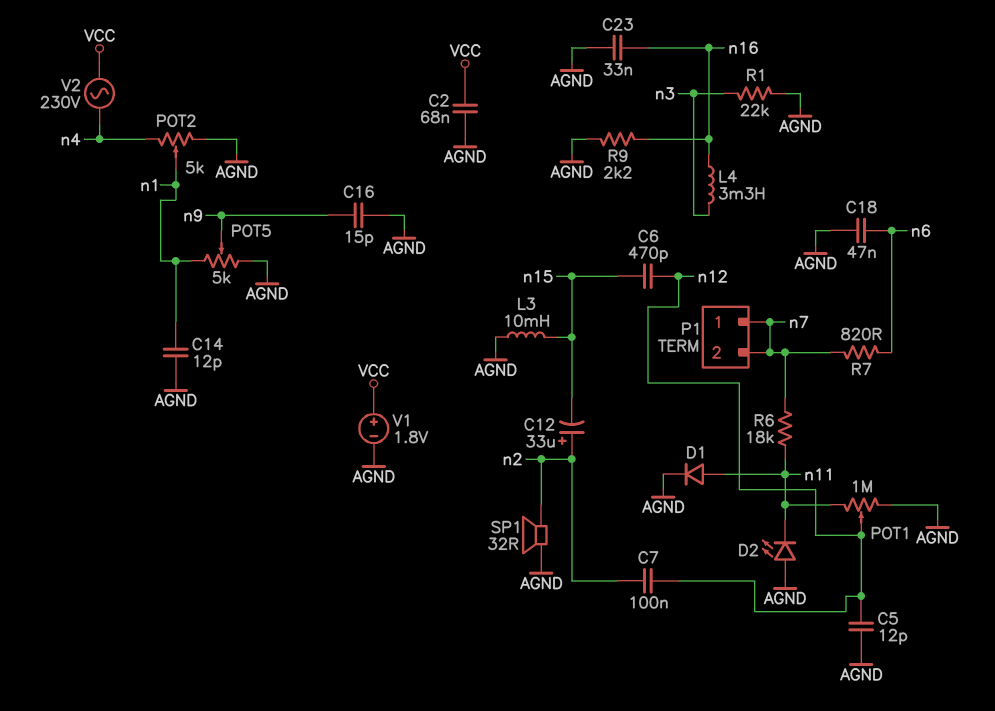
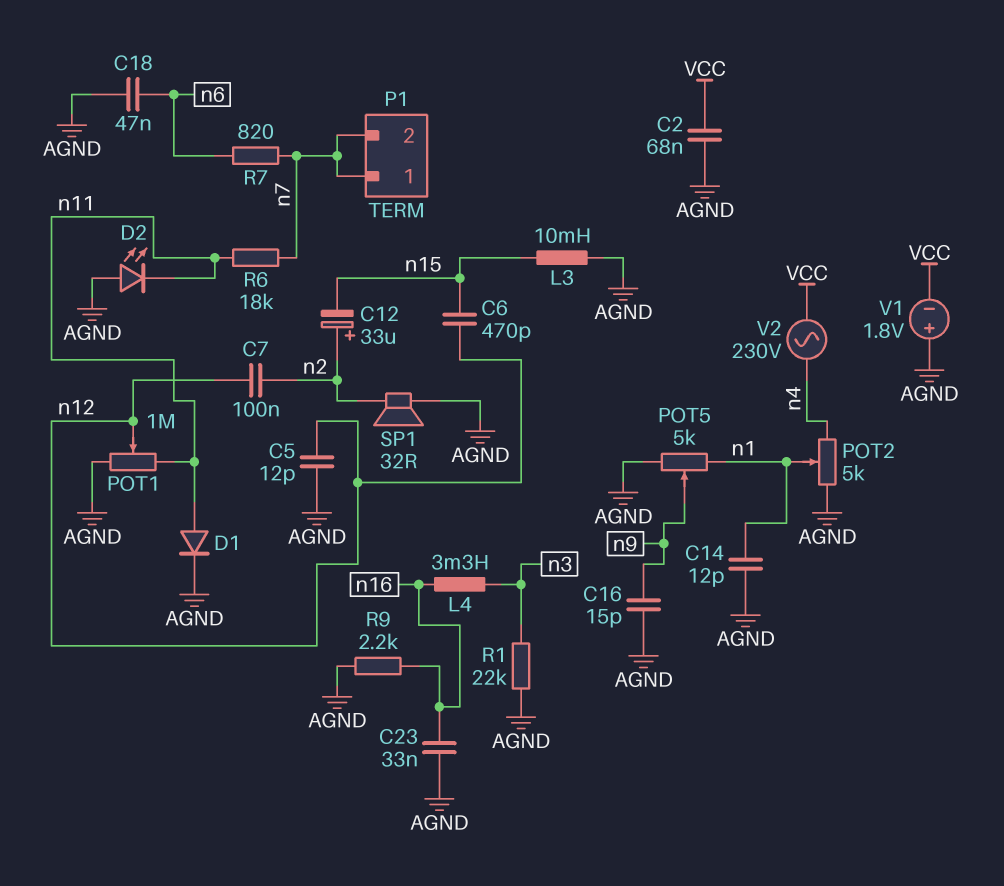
V1: 1.8V (plus VCC, minus AGND) -> 1.8V (plus AGND, minus VCC)

